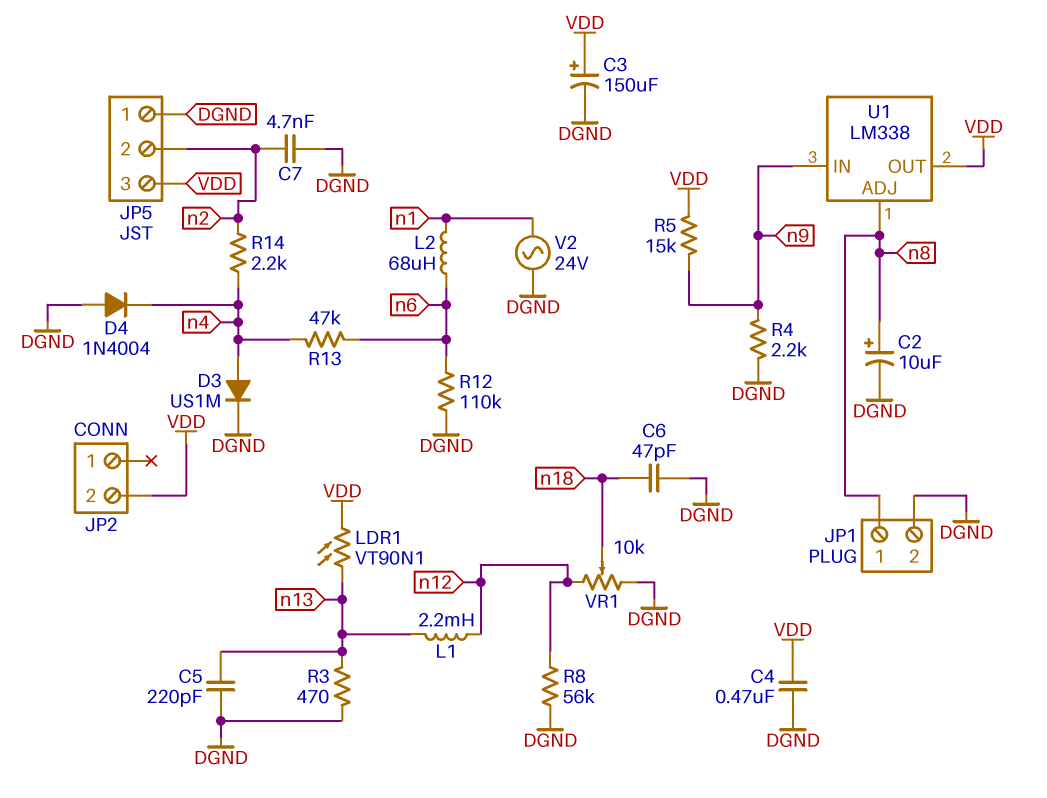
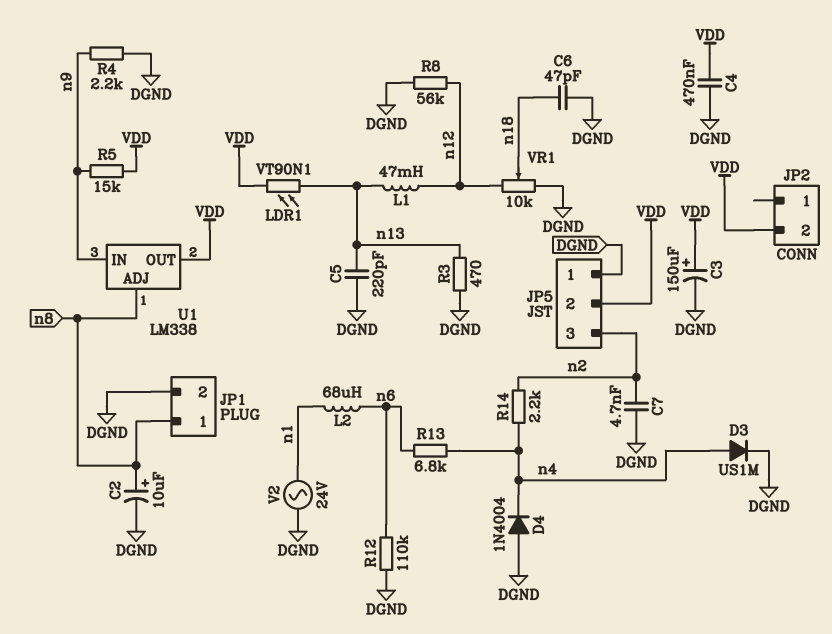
JP5 pin 2: n2 -> VDD
JP5 pin 3: VDD -> n2
L1: 2.2mH (n12, n13) -> 47mH (n12, n13)
R13: 47k (n4, n6) -> 6.8k (n4, n6)

